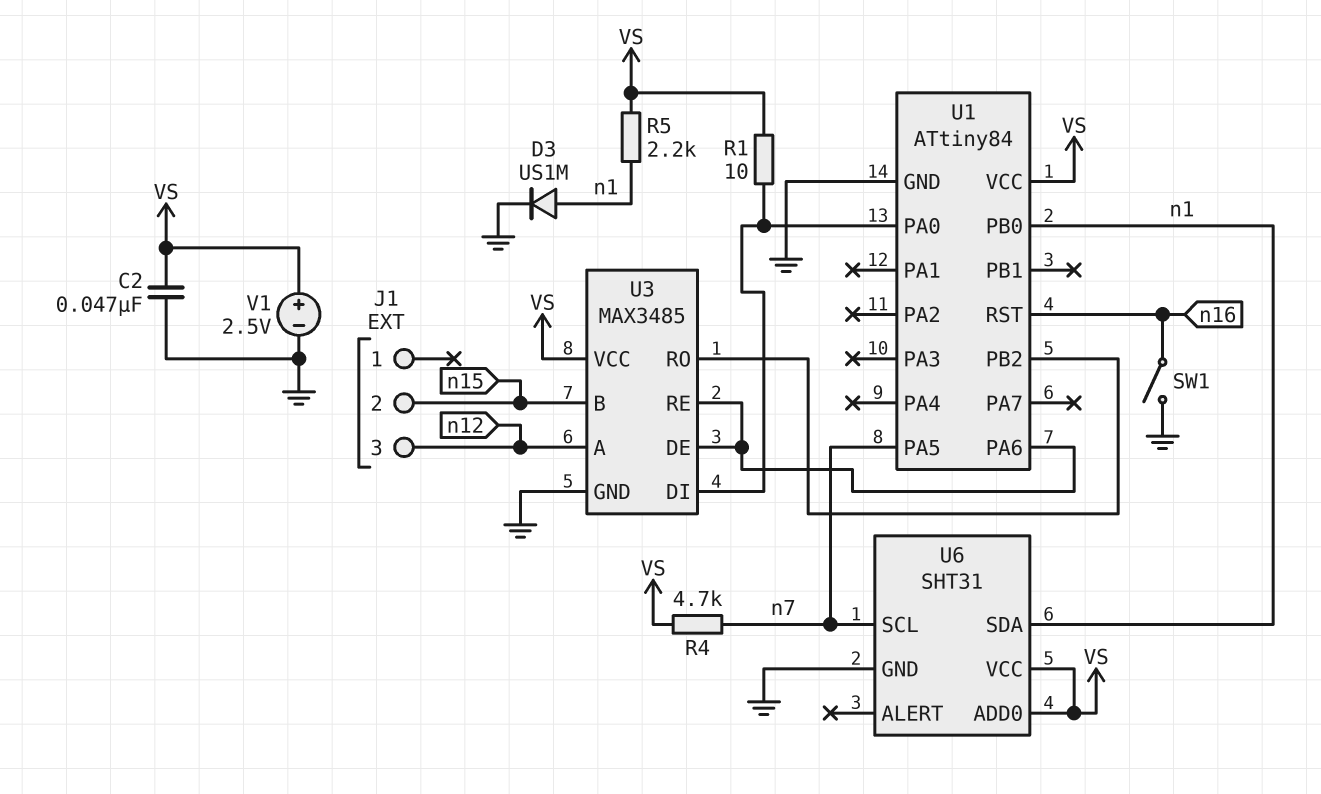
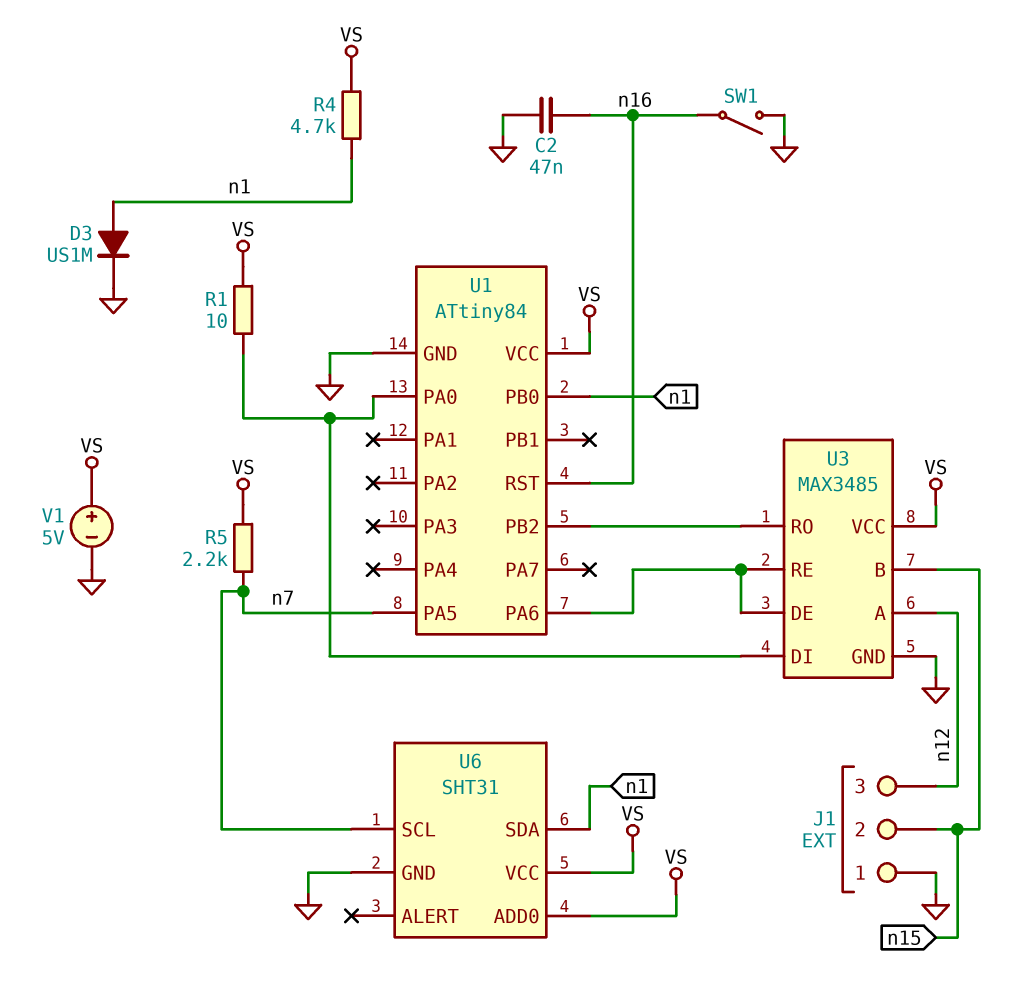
C2: 47nF (GND, VS) -> 47nF (GND, n16)
J1 pin 1: none -> GND
R4: 4.7k (VS, n7) -> 4.7k (VS, n1)
R5: 2.2k (VS, n1) -> 2.2k (VS, n7)
V1: 2.5V (plus VS, minus GND) -> 5V (plus VS, minus GND)

